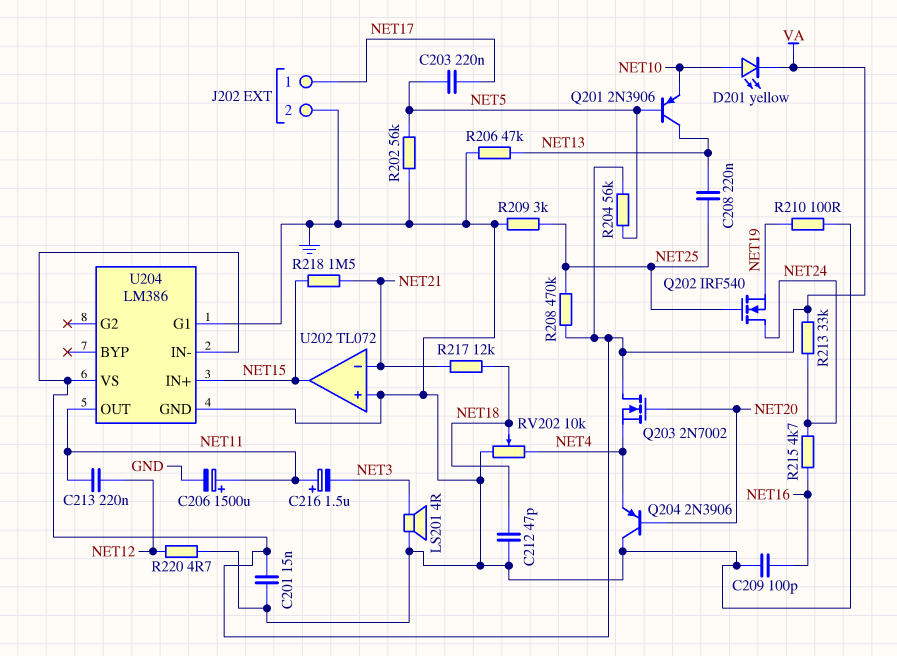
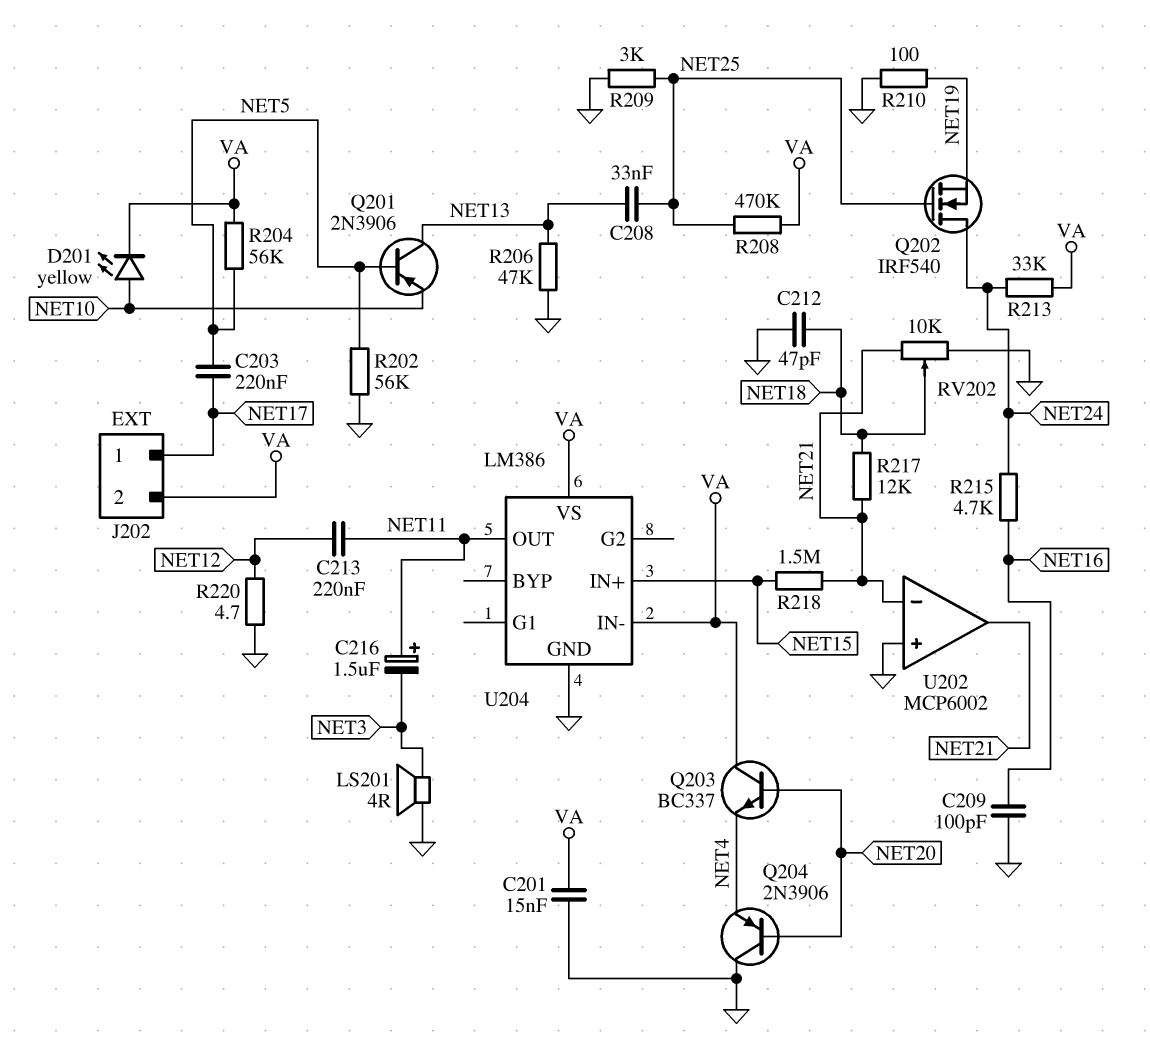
C206: 1500uF (plus NET11, minus GND) -> none
C208: 220nF (NET13, NET25) -> 33nF (NET13, NET25)
J202 pin 2: GND -> VA
Q203: NMOS 2N7002 (G NET20, D VA, S NET4) -> NPN BC337 (B NET20, C VA, E NET4)
RV202: 10k (GND, NET4, wiper NET18) -> 10k (GND, NET21, wiper NET18)
U202: TL072 -> MCP6002
U202 pin out: NET15 -> NET21
U204 pin G1: GND -> none

